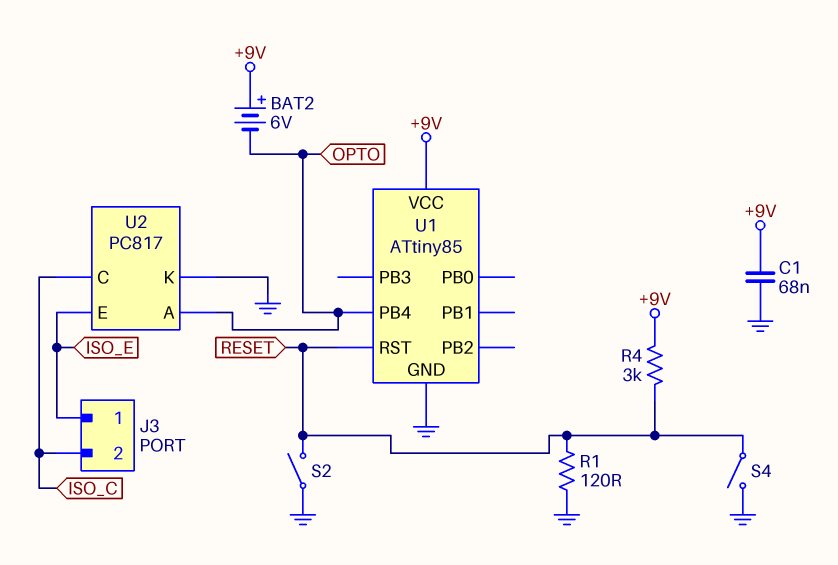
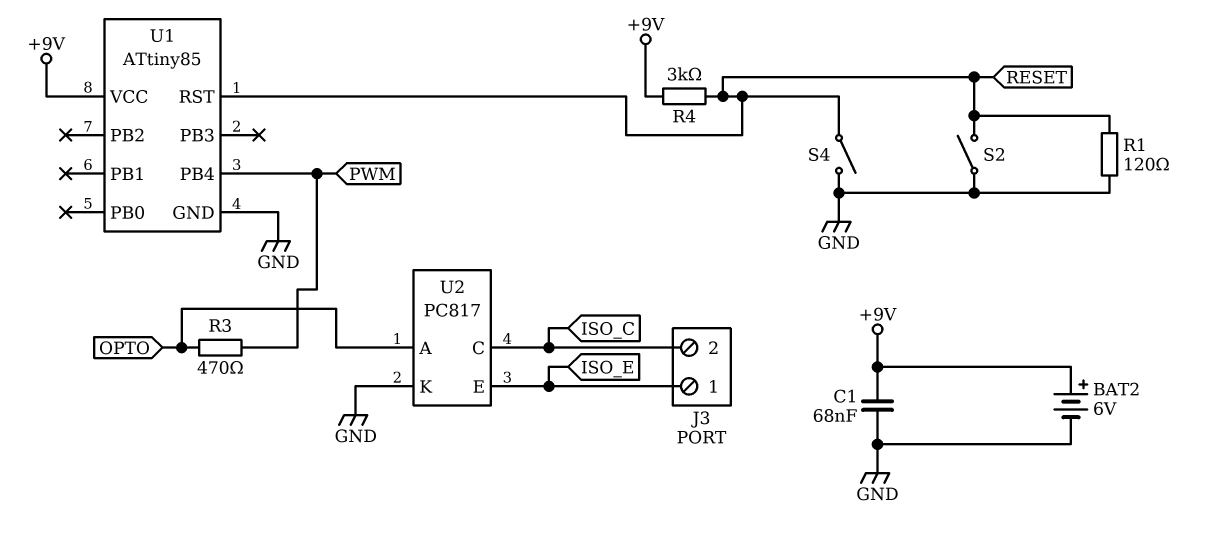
BAT2: 6V (plus +9V, minus OPTO) -> 6V (plus +9V, minus GND)
R3: none -> 470 (OPTO, PWM)
U1 pin PB4: OPTO -> PWM

